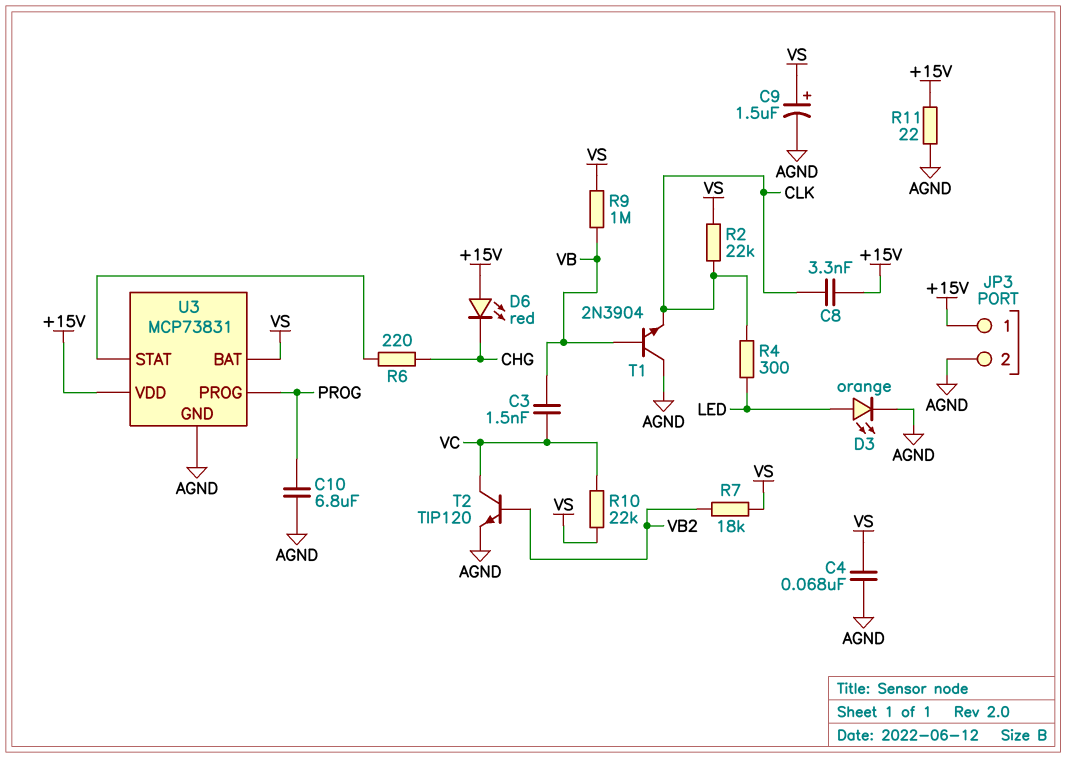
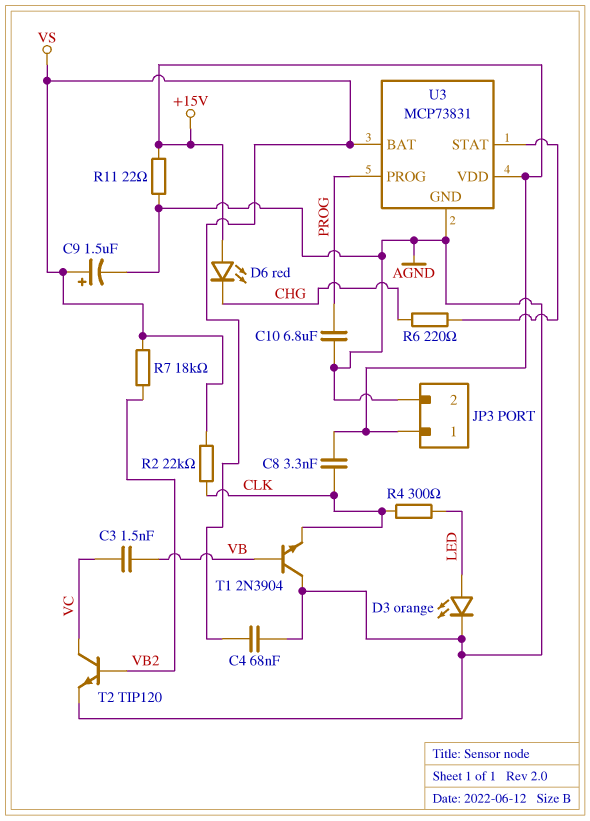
R9: 1M (VB, VS) -> none
R10: 22k (VC, VS) -> none

